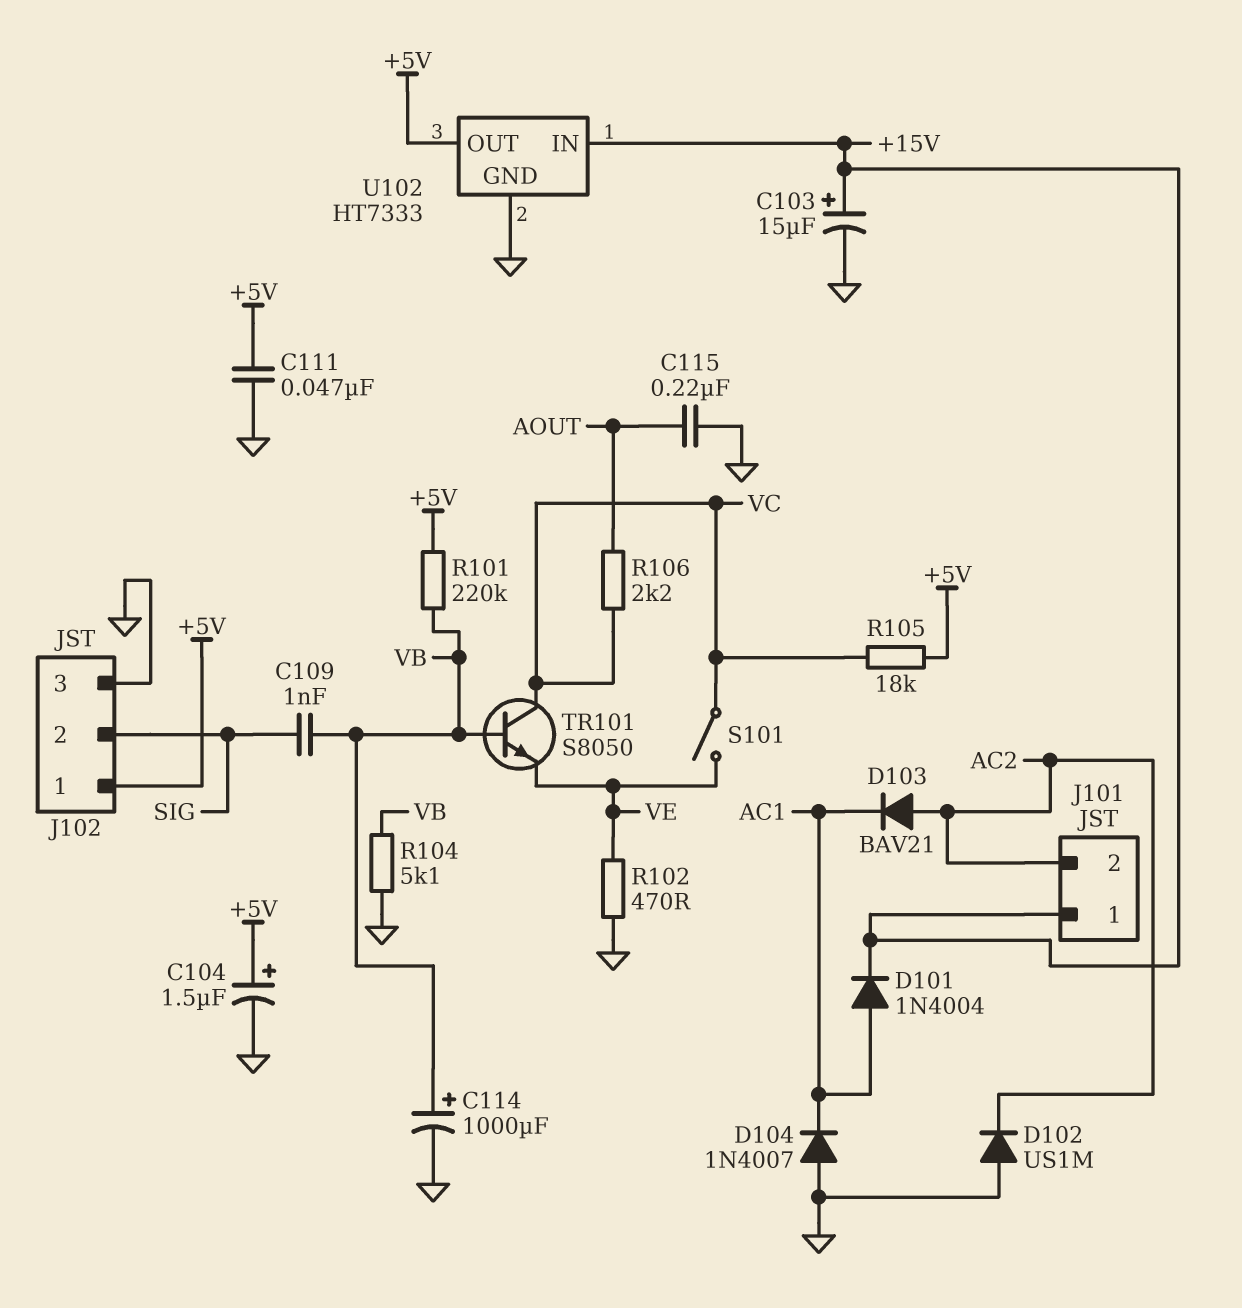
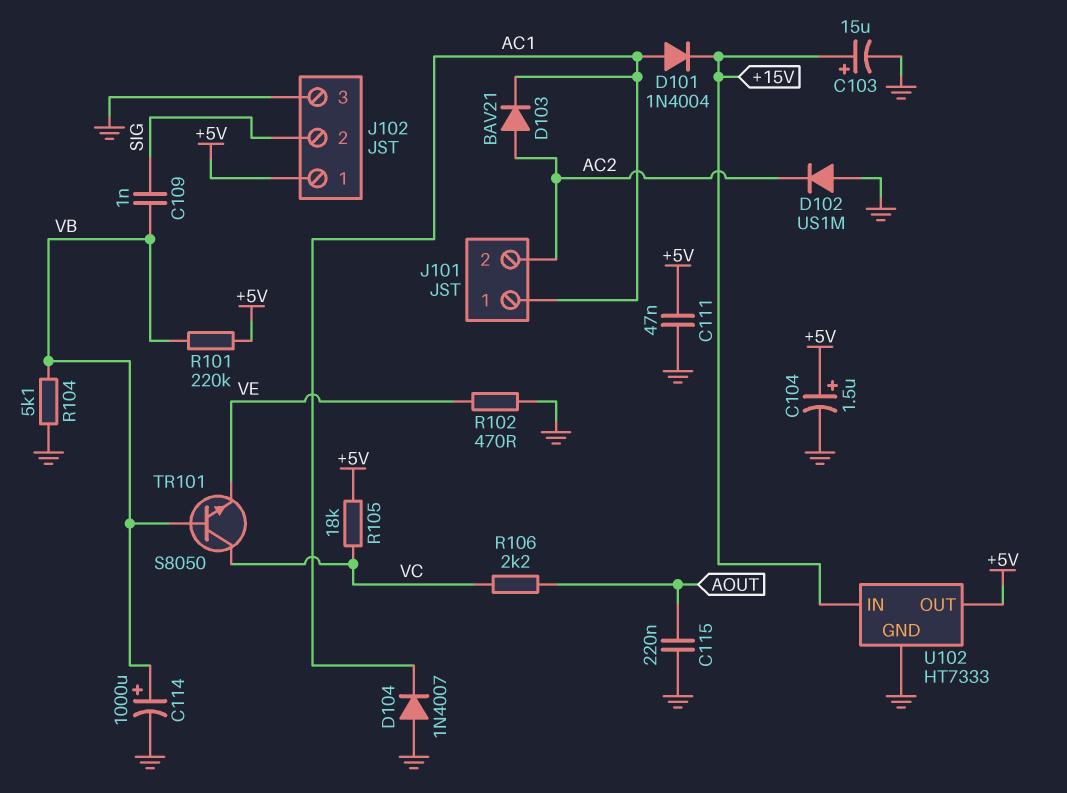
J101 pin 1: +15V -> AC1
S101: switch (VC, VE) -> none

